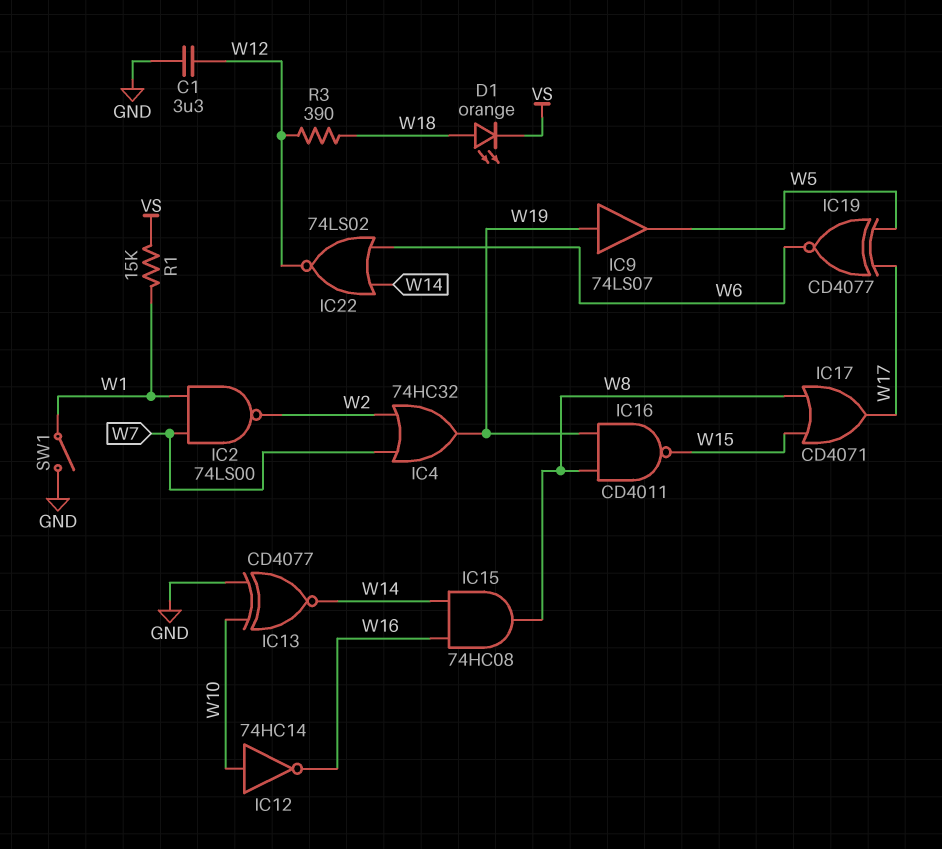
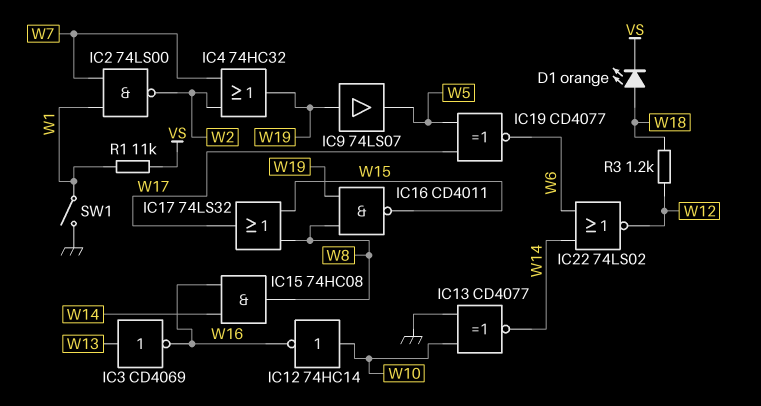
C1: 3.3uF (GND, W12) -> none
IC3: none -> NOT CD4069 (in W13, out W16)
IC17: OR CD4071 (in W8, in W15, out W17) -> OR 74LS32 (in W8, in W15, out W17)
R1: 15k (VS, W1) -> 11k (VS, W1)
R3: 390 (W12, W18) -> 1.2k (W12, W18)

